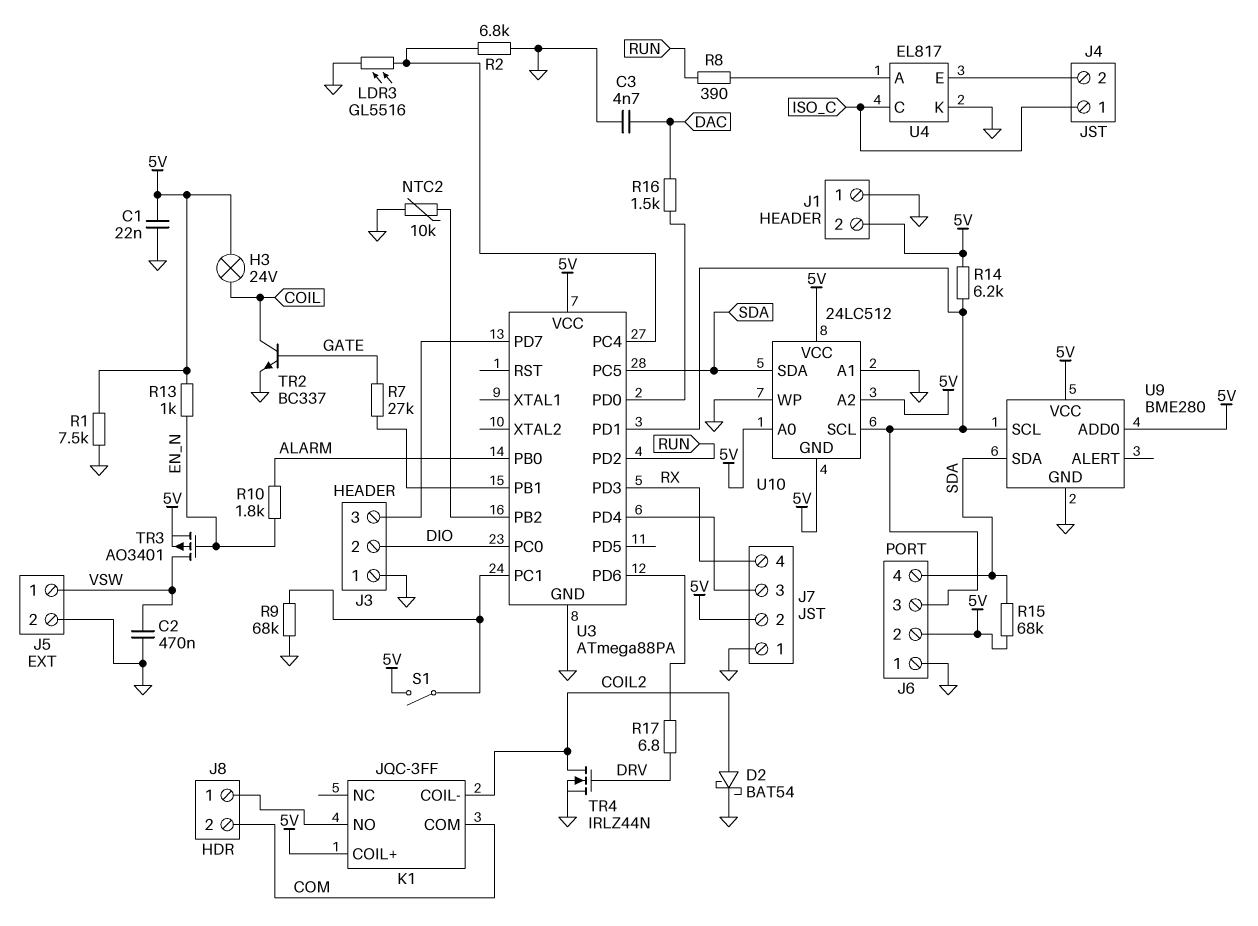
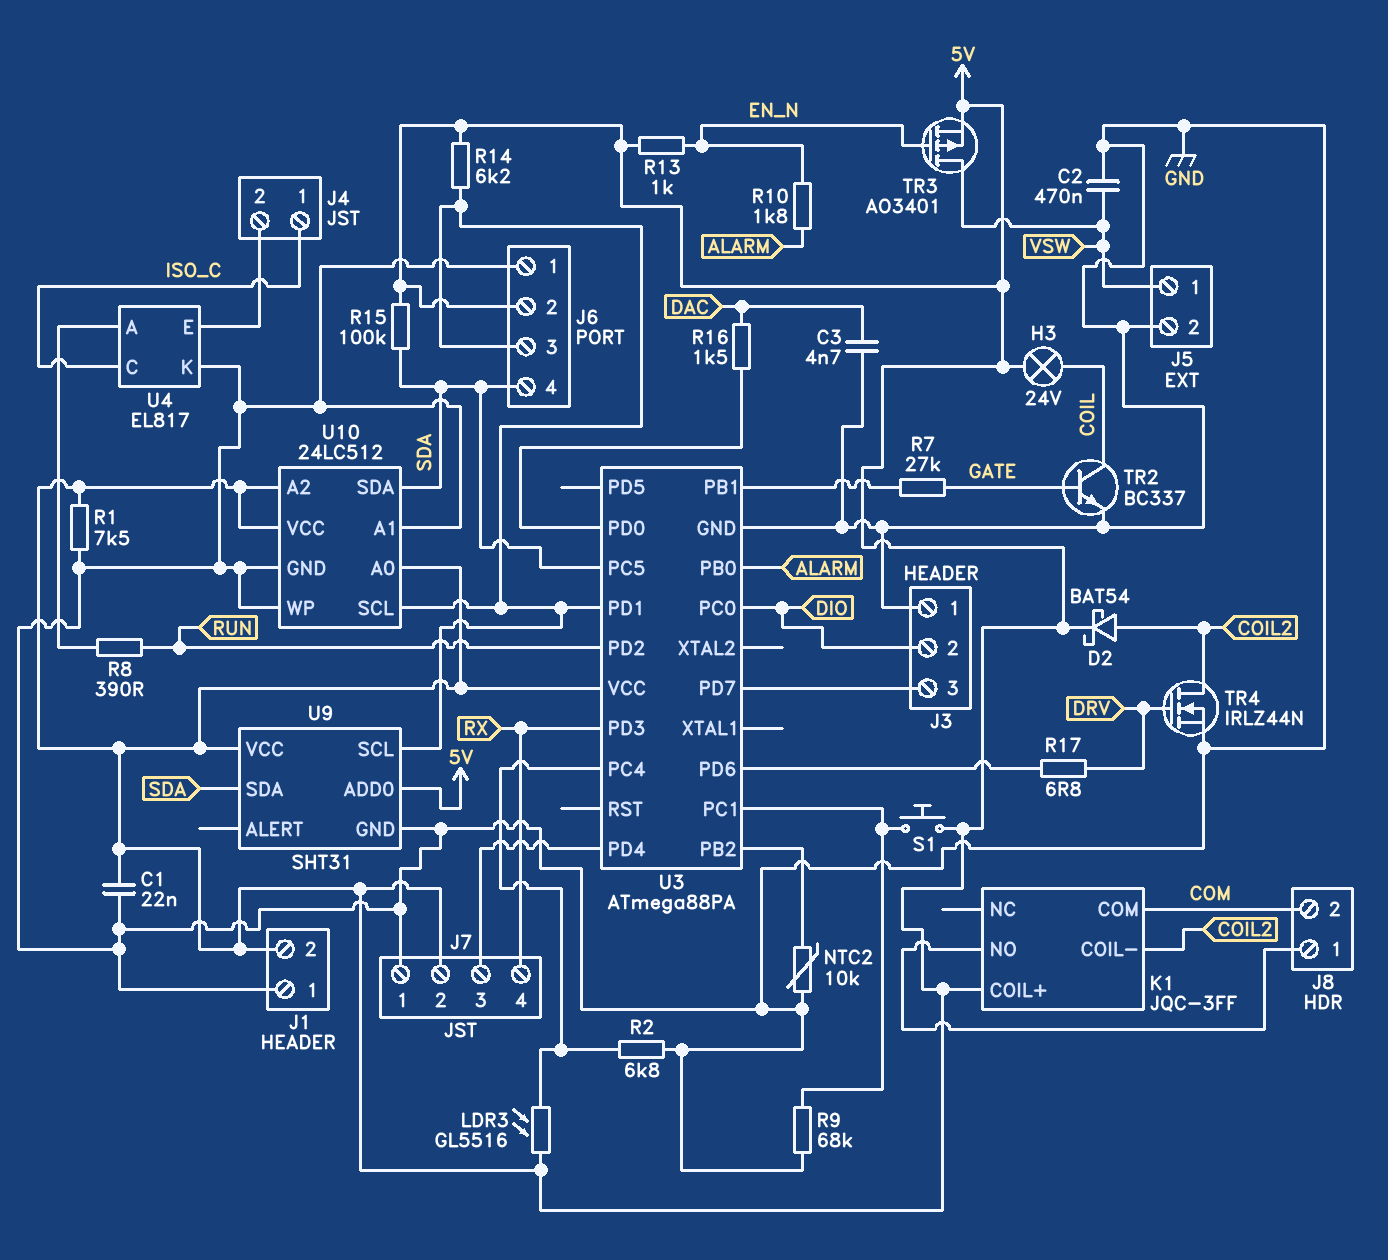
D2: schottky BAT54 (A COIL2, K GND) -> schottky BAT54 (A COIL2, K 5V)
LDR3: GL5516 (GND, U3/PC4) -> GL5516 (5V, U3/PC4)
R15: 68k (5V, SDA) -> 100k (5V, SDA)
S1: switch (5V, U3/PC1) -> button (5V, U3/PC1)
U9: BME280 -> SHT31
U10 pin GND: 5V -> GND

